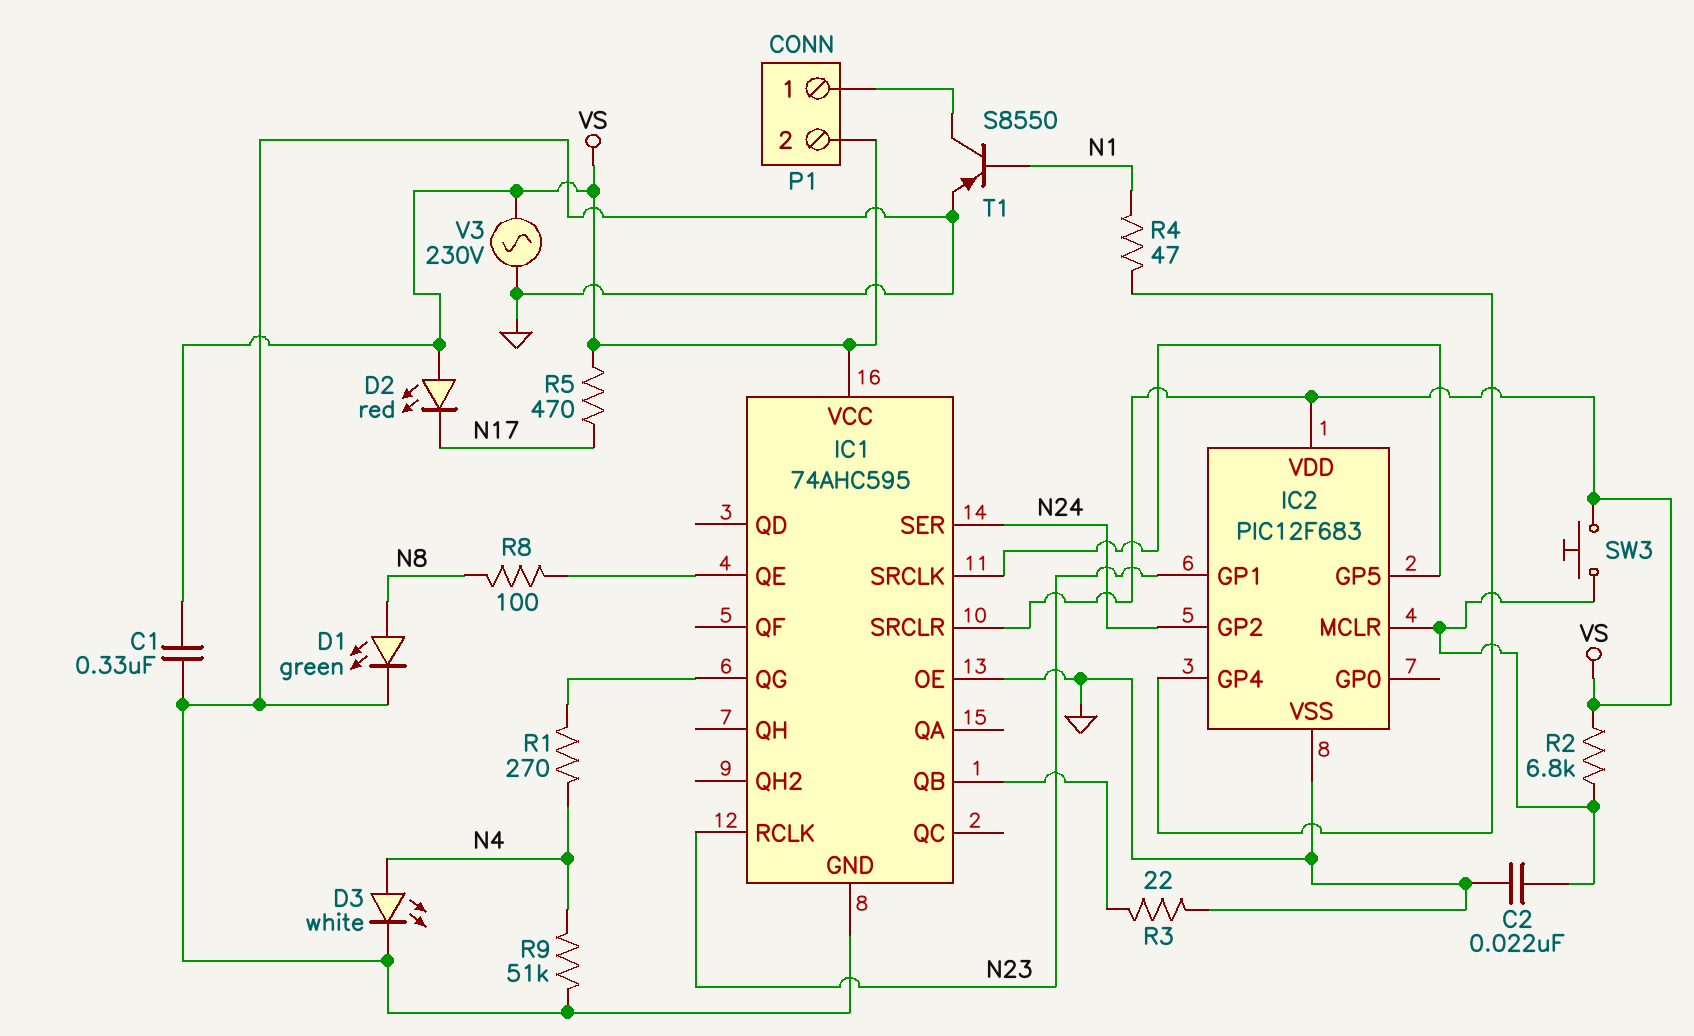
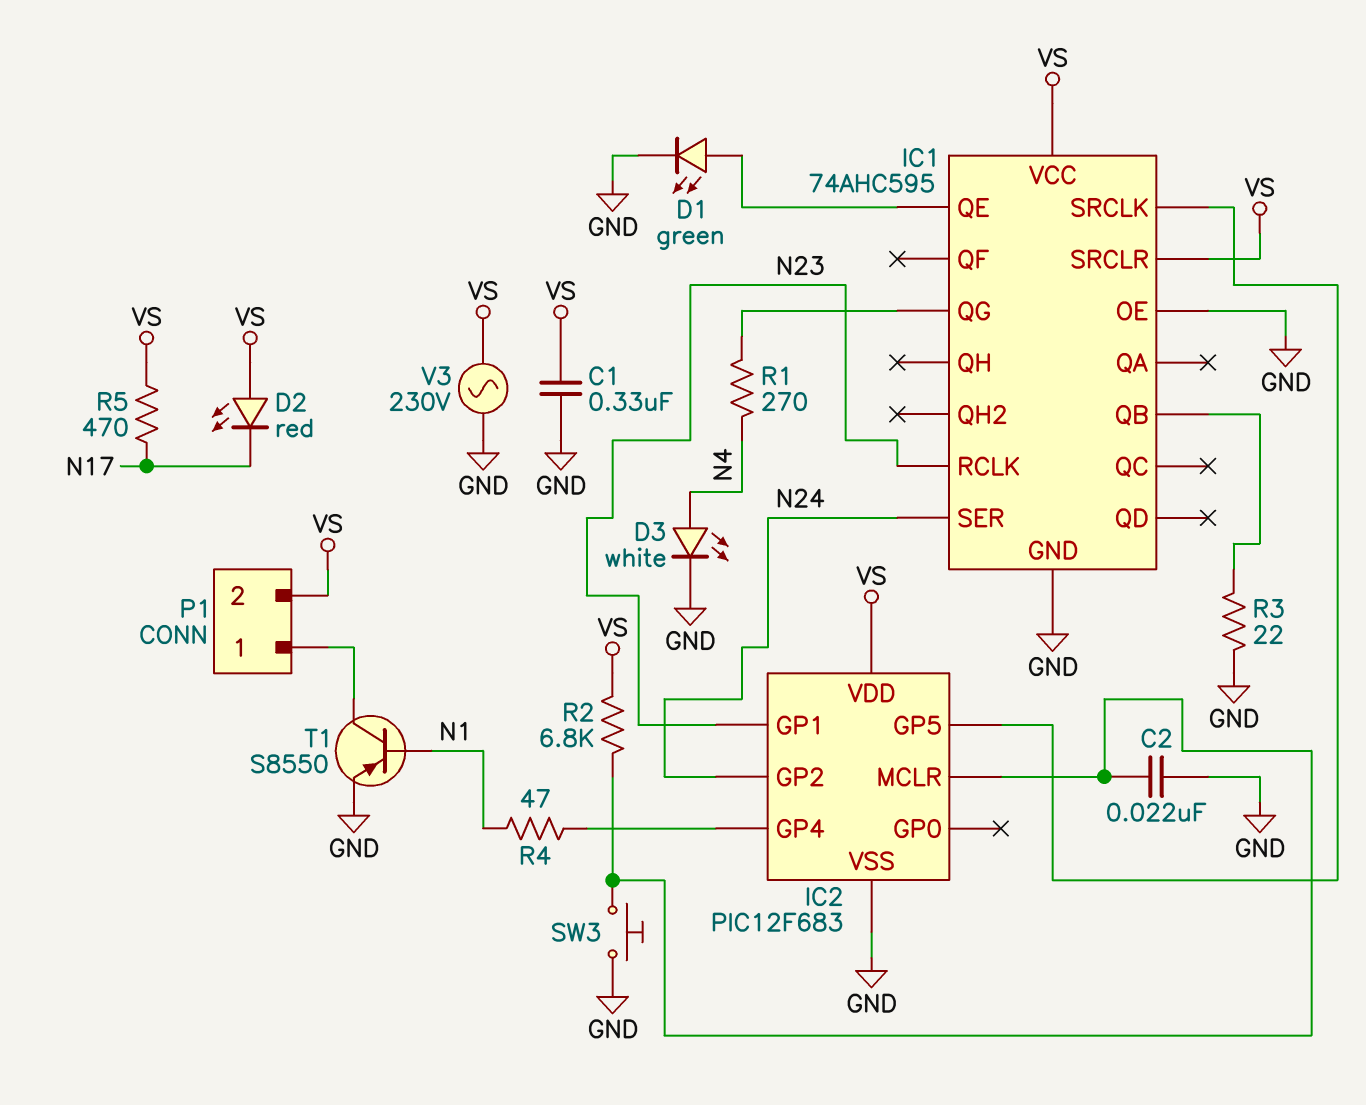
D1: LED green (A N8, K GND) -> LED green (A IC1/QE, K GND)
R8: 100 (IC1/QE, N8) -> none
R9: 51k (GND, N4) -> none
SW3: button (IC2/MCLR, VS) -> button (GND, IC2/MCLR)

